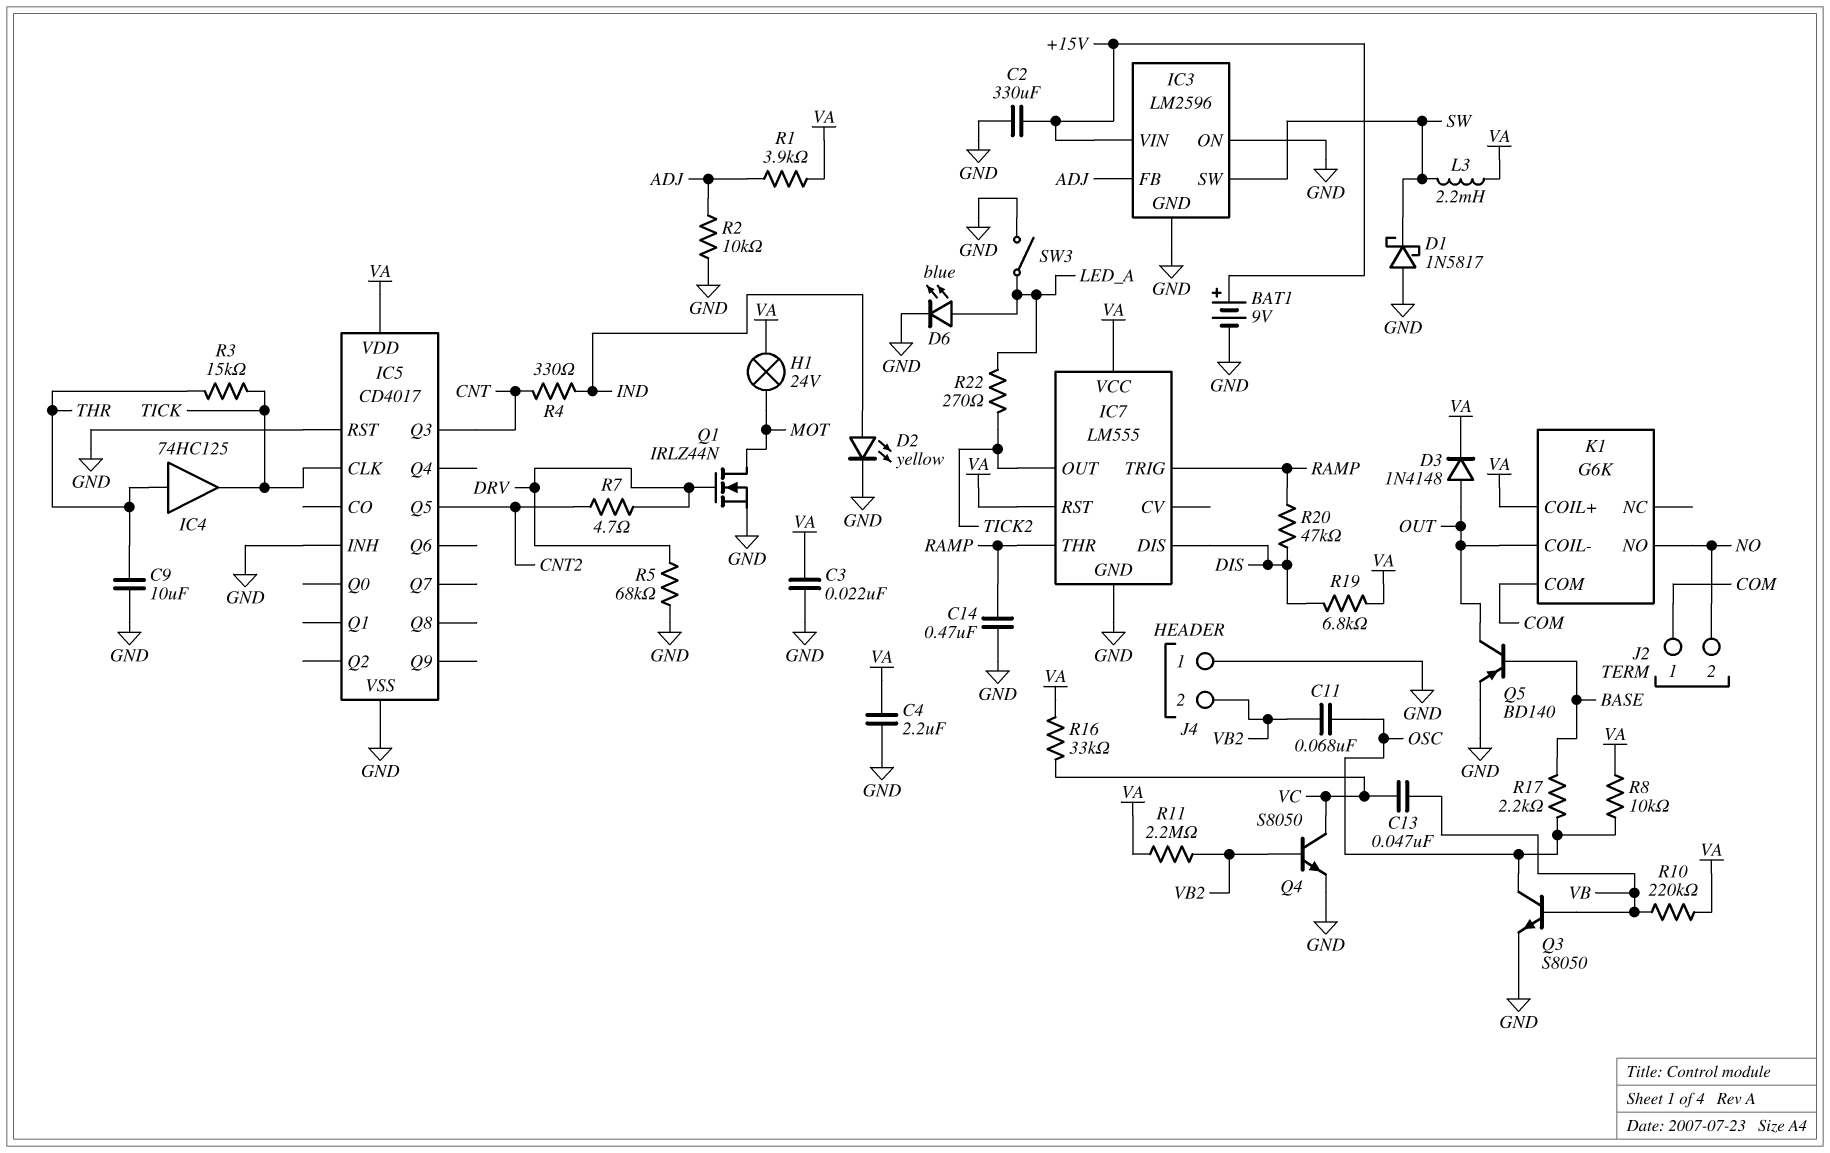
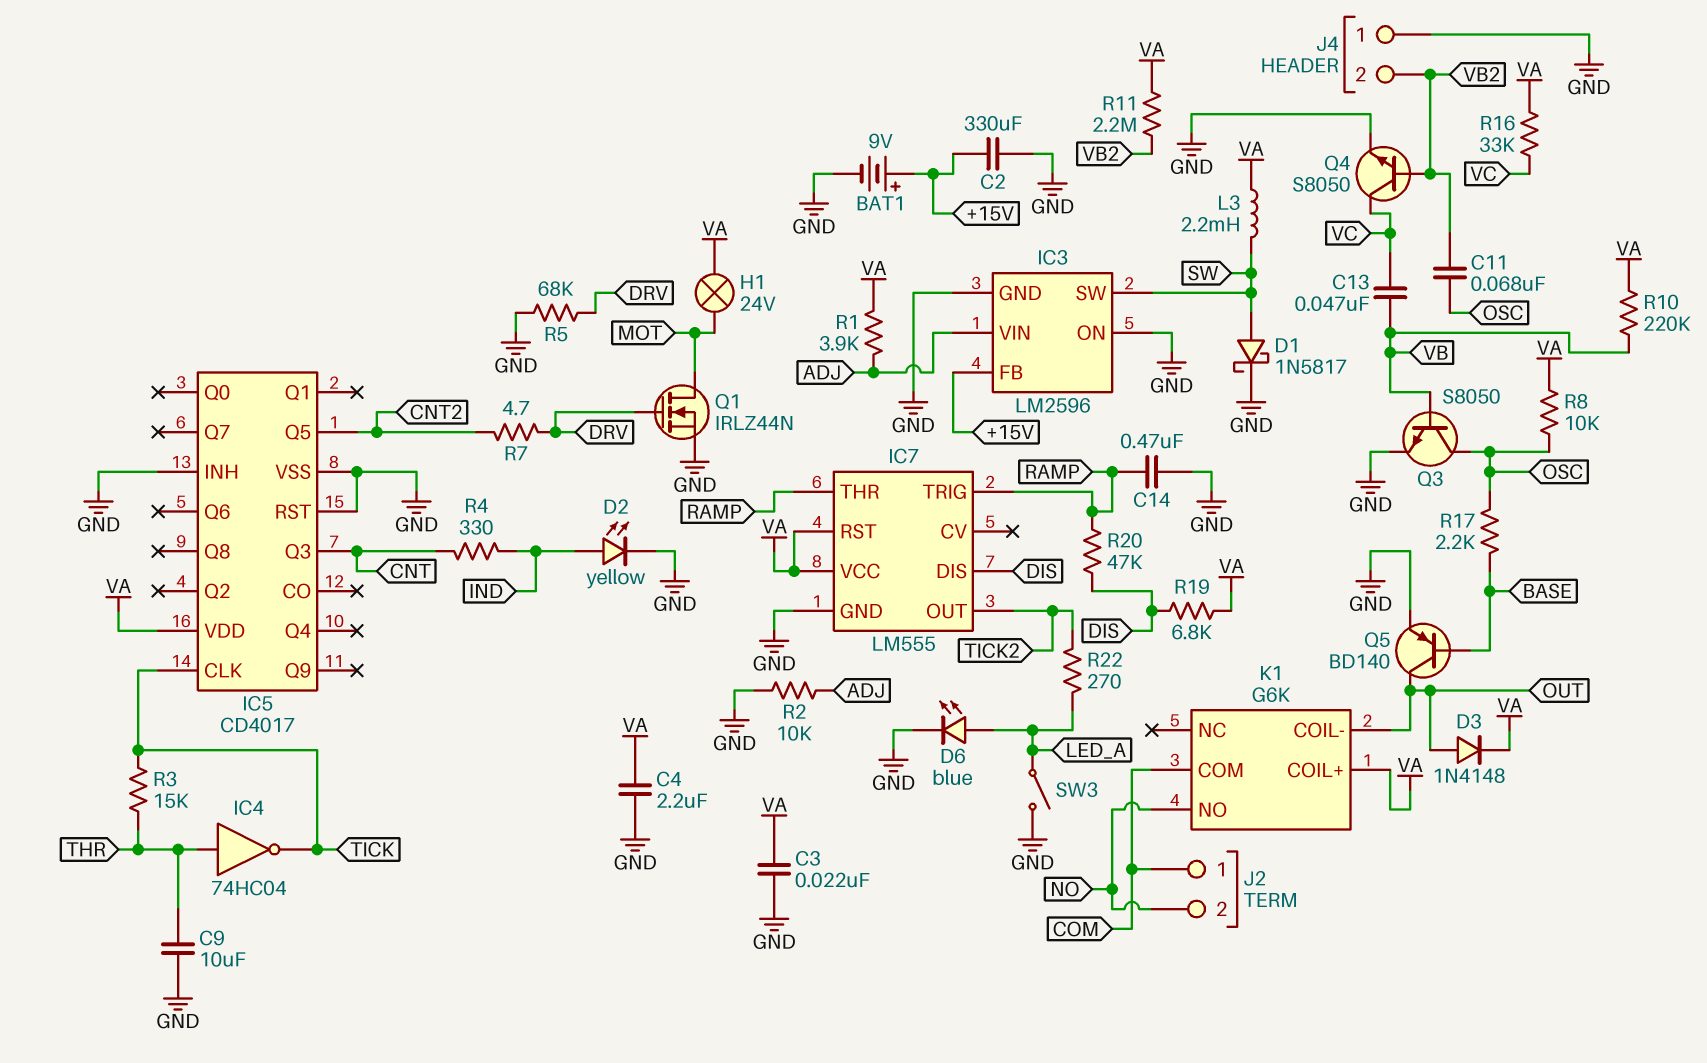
D1: schottky 1N5817 (A GND, K SW) -> schottky 1N5817 (A SW, K GND)
IC3 pin FB: ADJ -> +15V
IC3 pin VIN: +15V -> ADJ
IC4: buffer 74HC125 (in THR, out TICK) -> NOT 74HC04 (in THR, out TICK)

